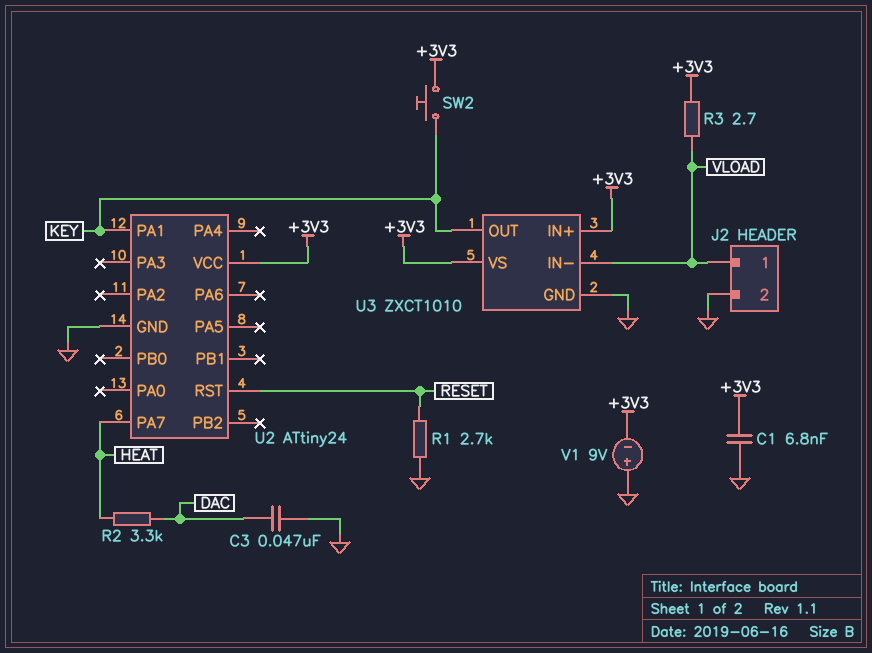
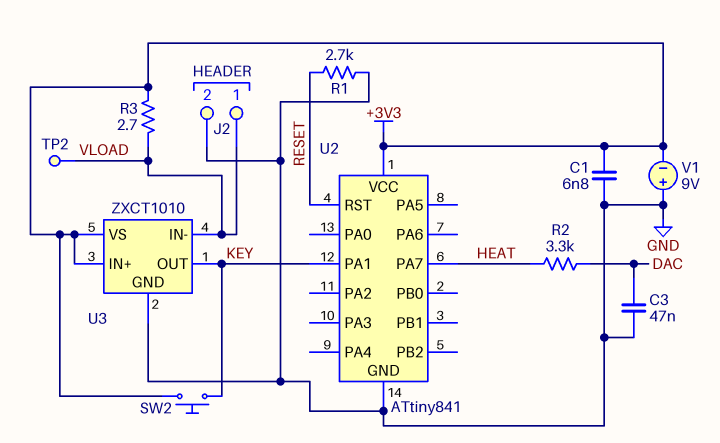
TP2: none -> test point (VLOAD)
U2: ATtiny24 -> ATtiny841

